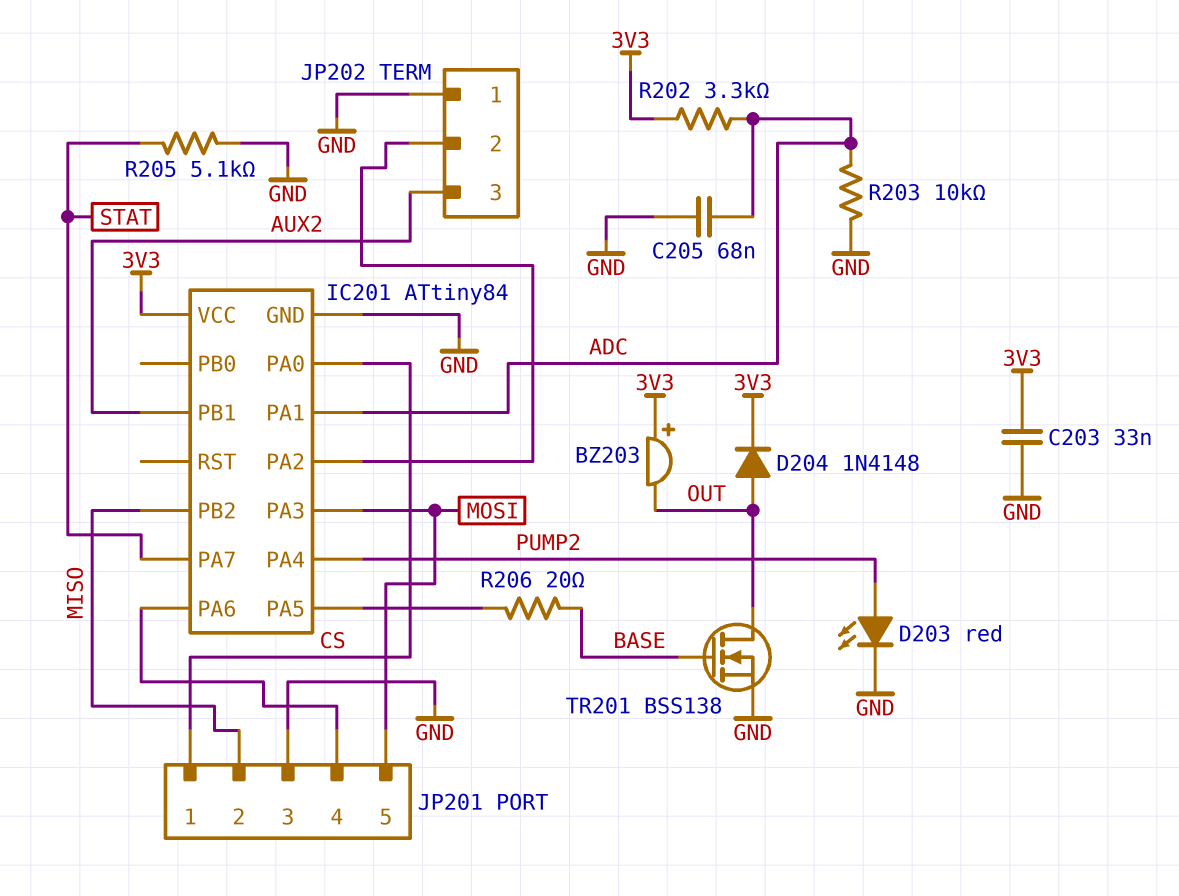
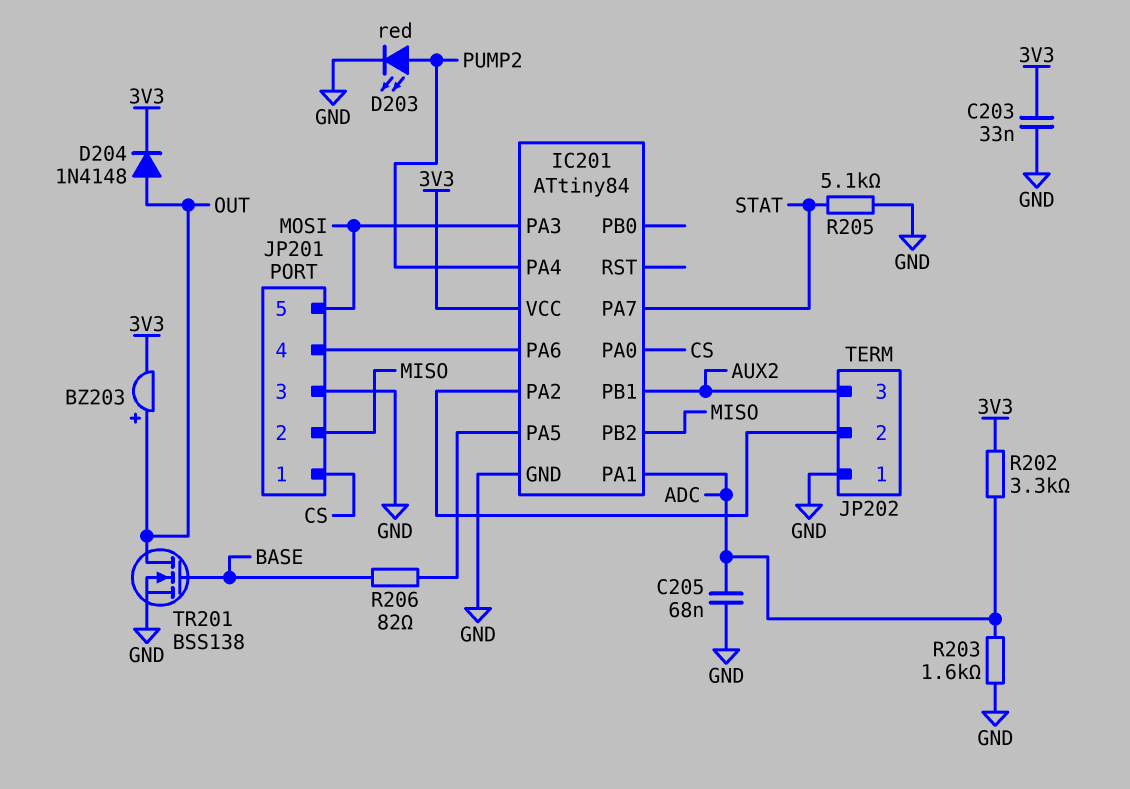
BZ203: buzzer (plus 3V3, minus OUT) -> buzzer (plus OUT, minus 3V3)
R203: 10k (ADC, GND) -> 1.6k (ADC, GND)
R206: 20 (BASE, IC201/PA5) -> 82 (BASE, IC201/PA5)

